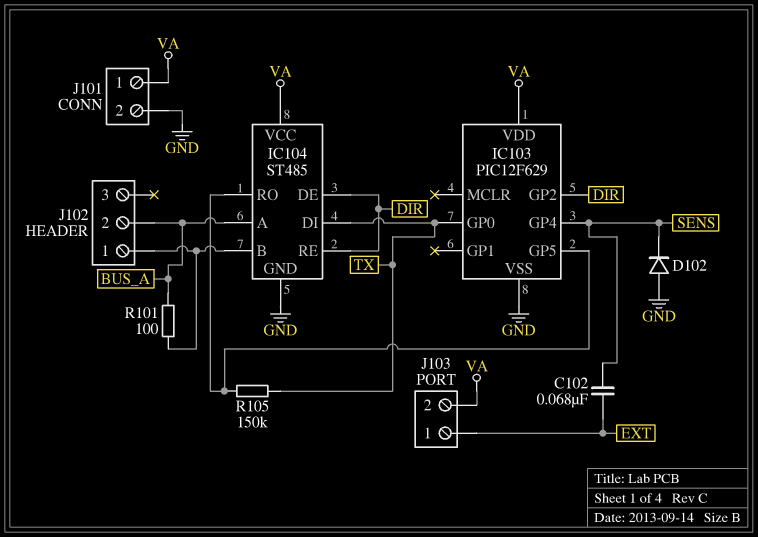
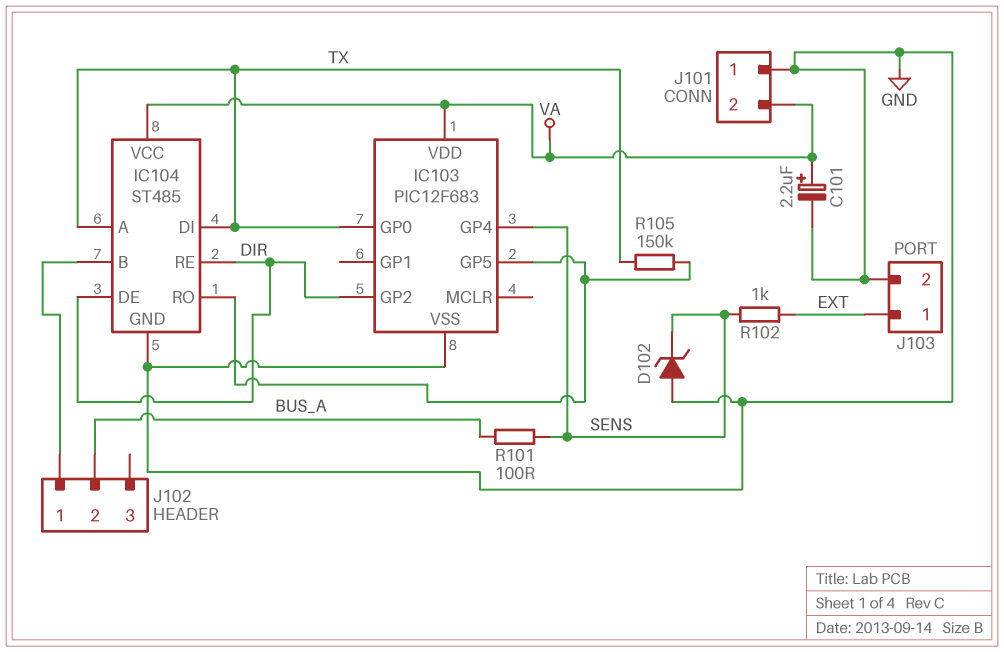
C101: none -> 2.2uF (plus VA, minus GND)
C102: 68nF (EXT, SENS) -> none
D102: diode (A GND, K SENS) -> zener (A GND, K SENS)
IC103: PIC12F629 -> PIC12F683
IC104 pin A: BUS_A -> TX
J101 pin 1: VA -> GND
J101 pin 2: GND -> VA
J103 pin 2: VA -> GND
R101: 100 (BUS_A, IC104/B) -> 100 (BUS_A, SENS)
R102: none -> 1k (EXT, SENS)

